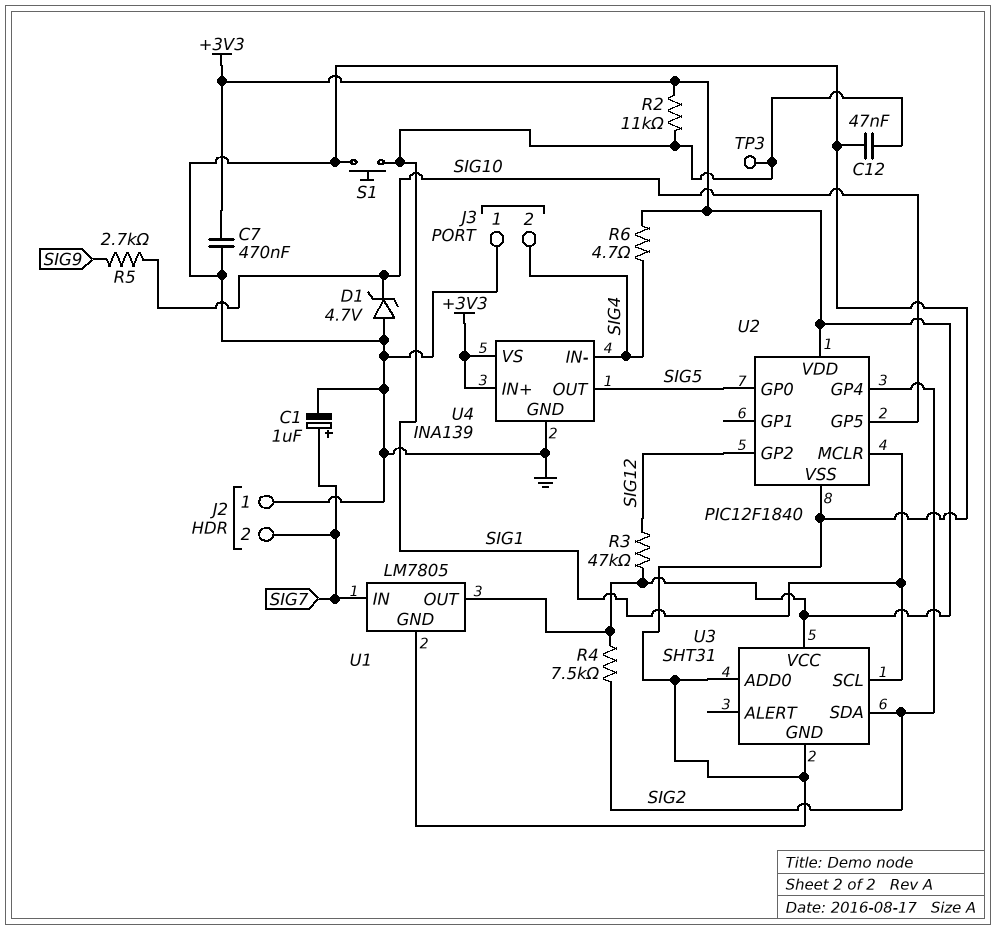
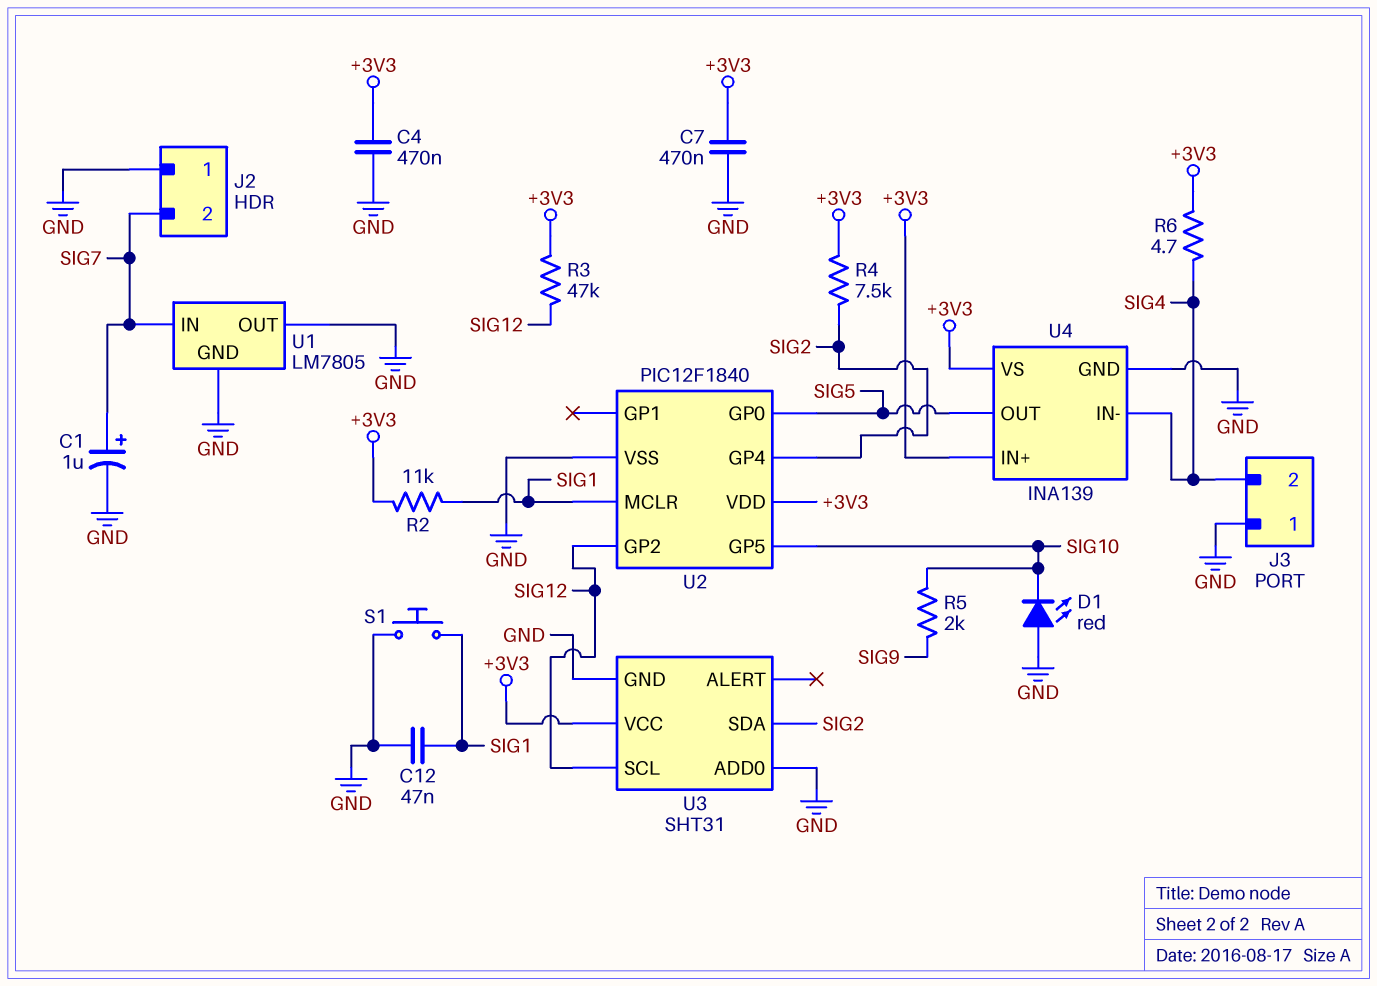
C4: none -> 470nF (+3V3, GND)
D1: zener 4.7V (A GND, K SIG10) -> LED red (A GND, K SIG10)
R5: 2.7k (SIG9, SIG10) -> 2k (SIG9, SIG10)
TP3: test point (SIG1) -> none
U1 pin OUT: +3V3 -> GND
U3 pin SCL: SIG1 -> SIG12

